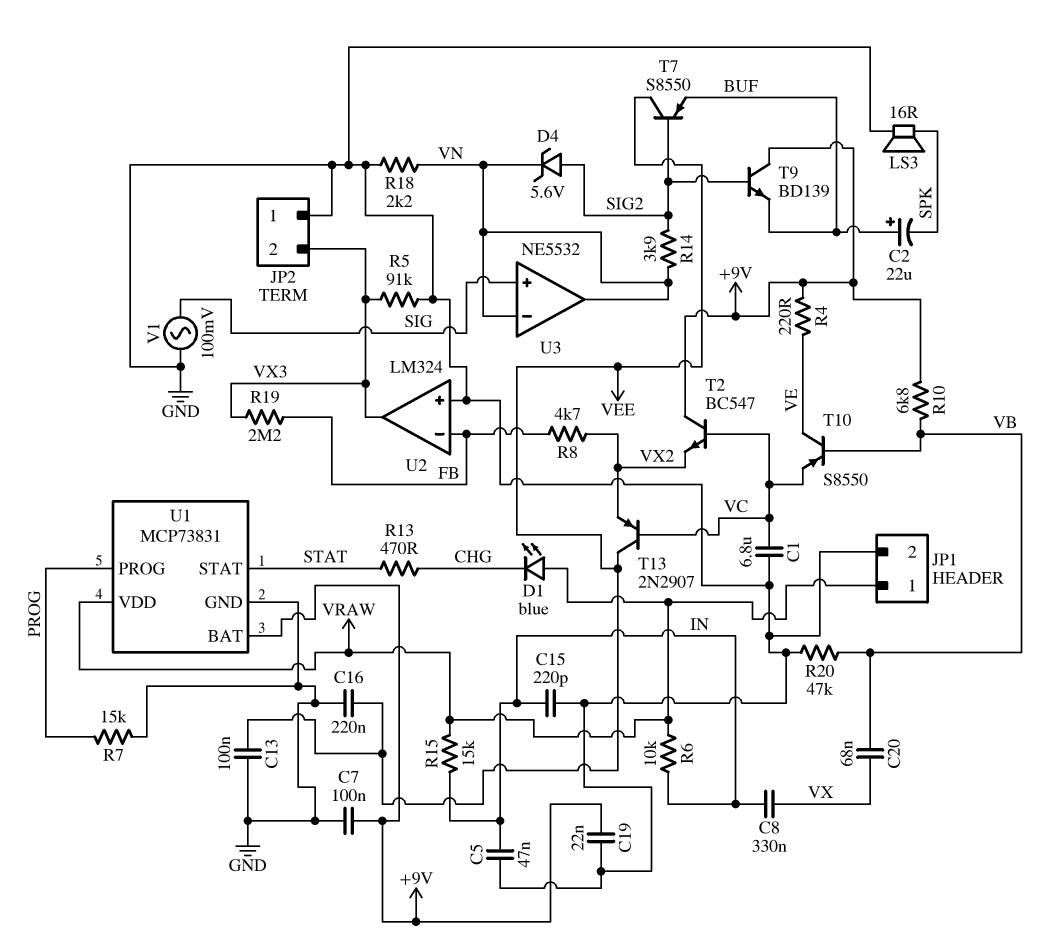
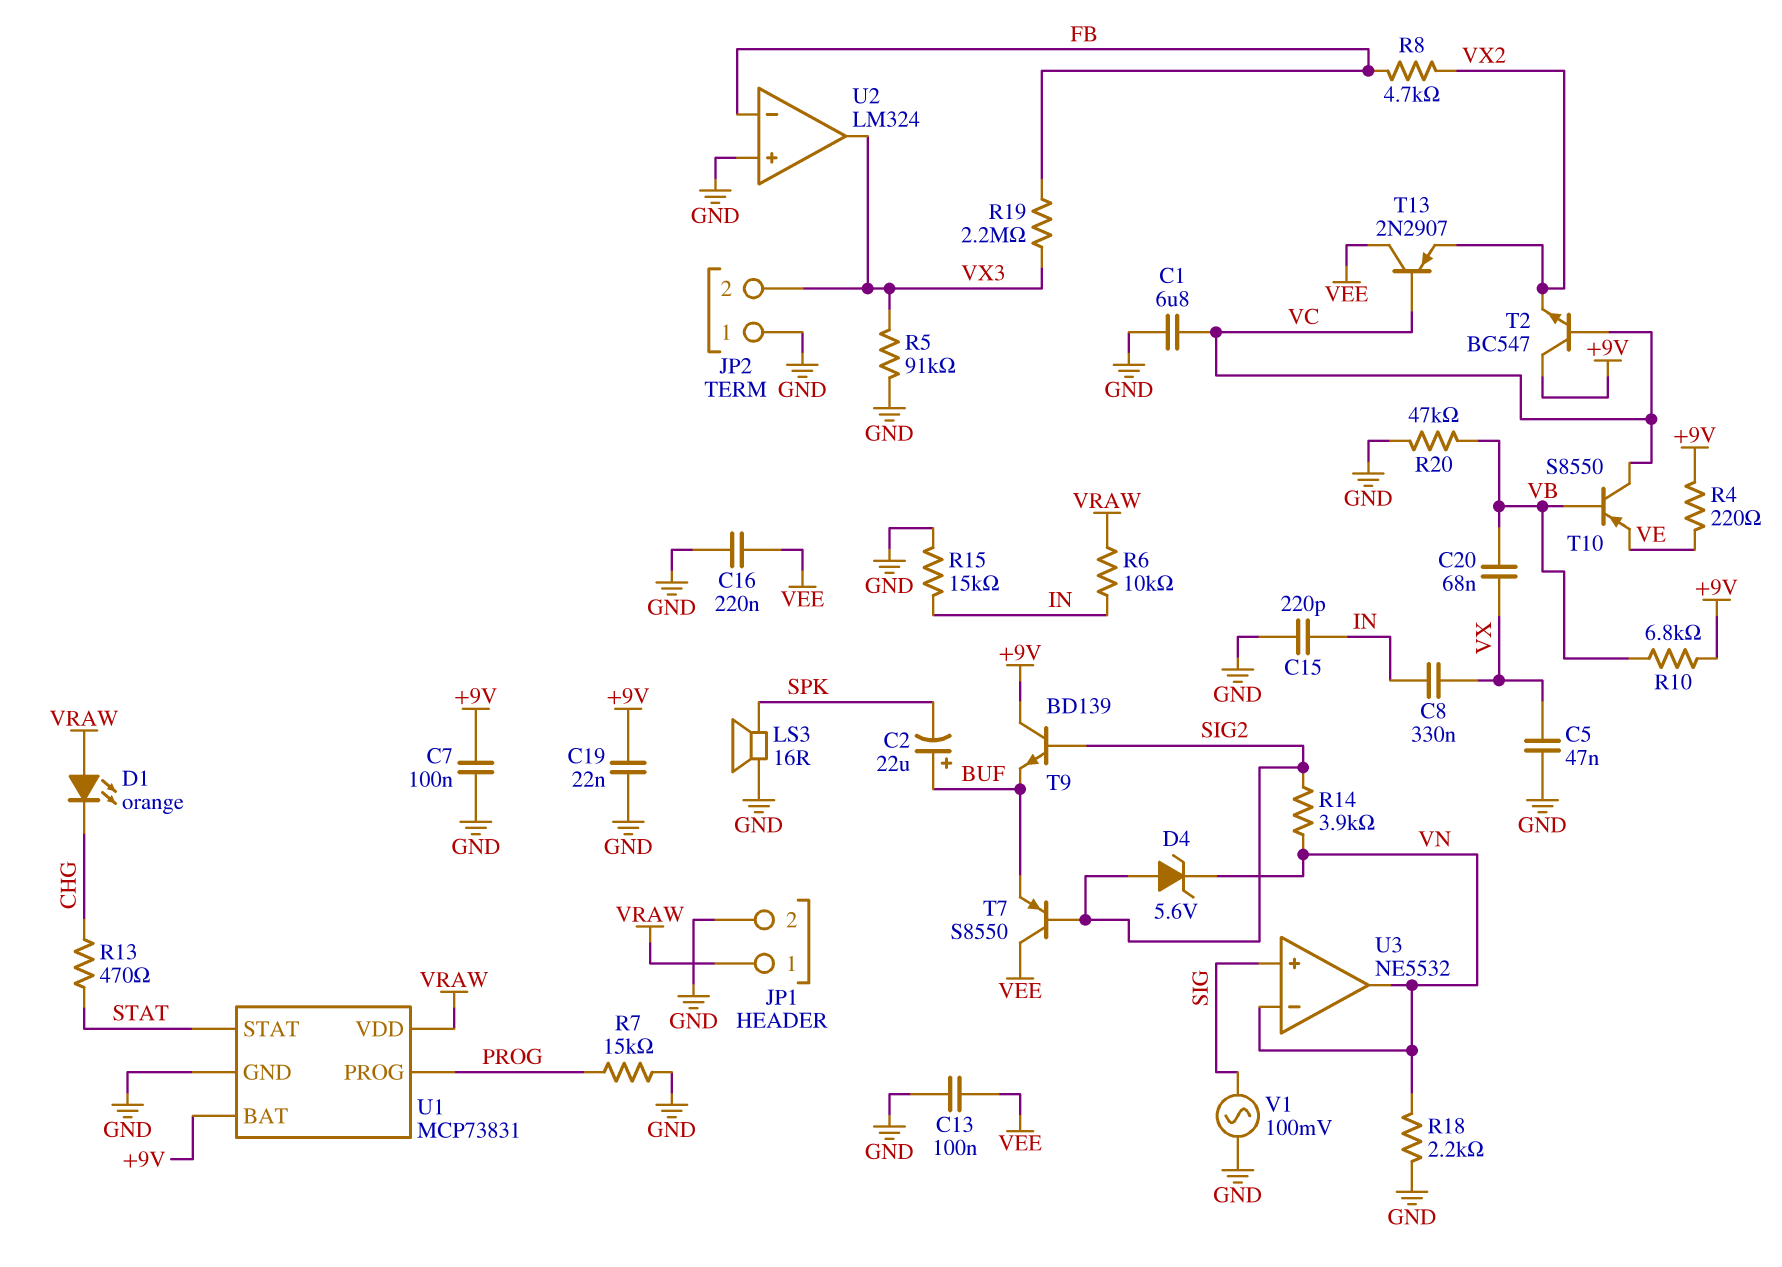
C5: 47nF (GND, IN) -> 47nF (GND, VX)
D1: LED blue (A VRAW, K CHG) -> LED orange (A VRAW, K CHG)
R15: 15k (IN, VRAW) -> 15k (GND, IN)
T10: PNP S8550 (B VB, C VE, E VC) -> PNP S8550 (B VB, C VC, E VE)

